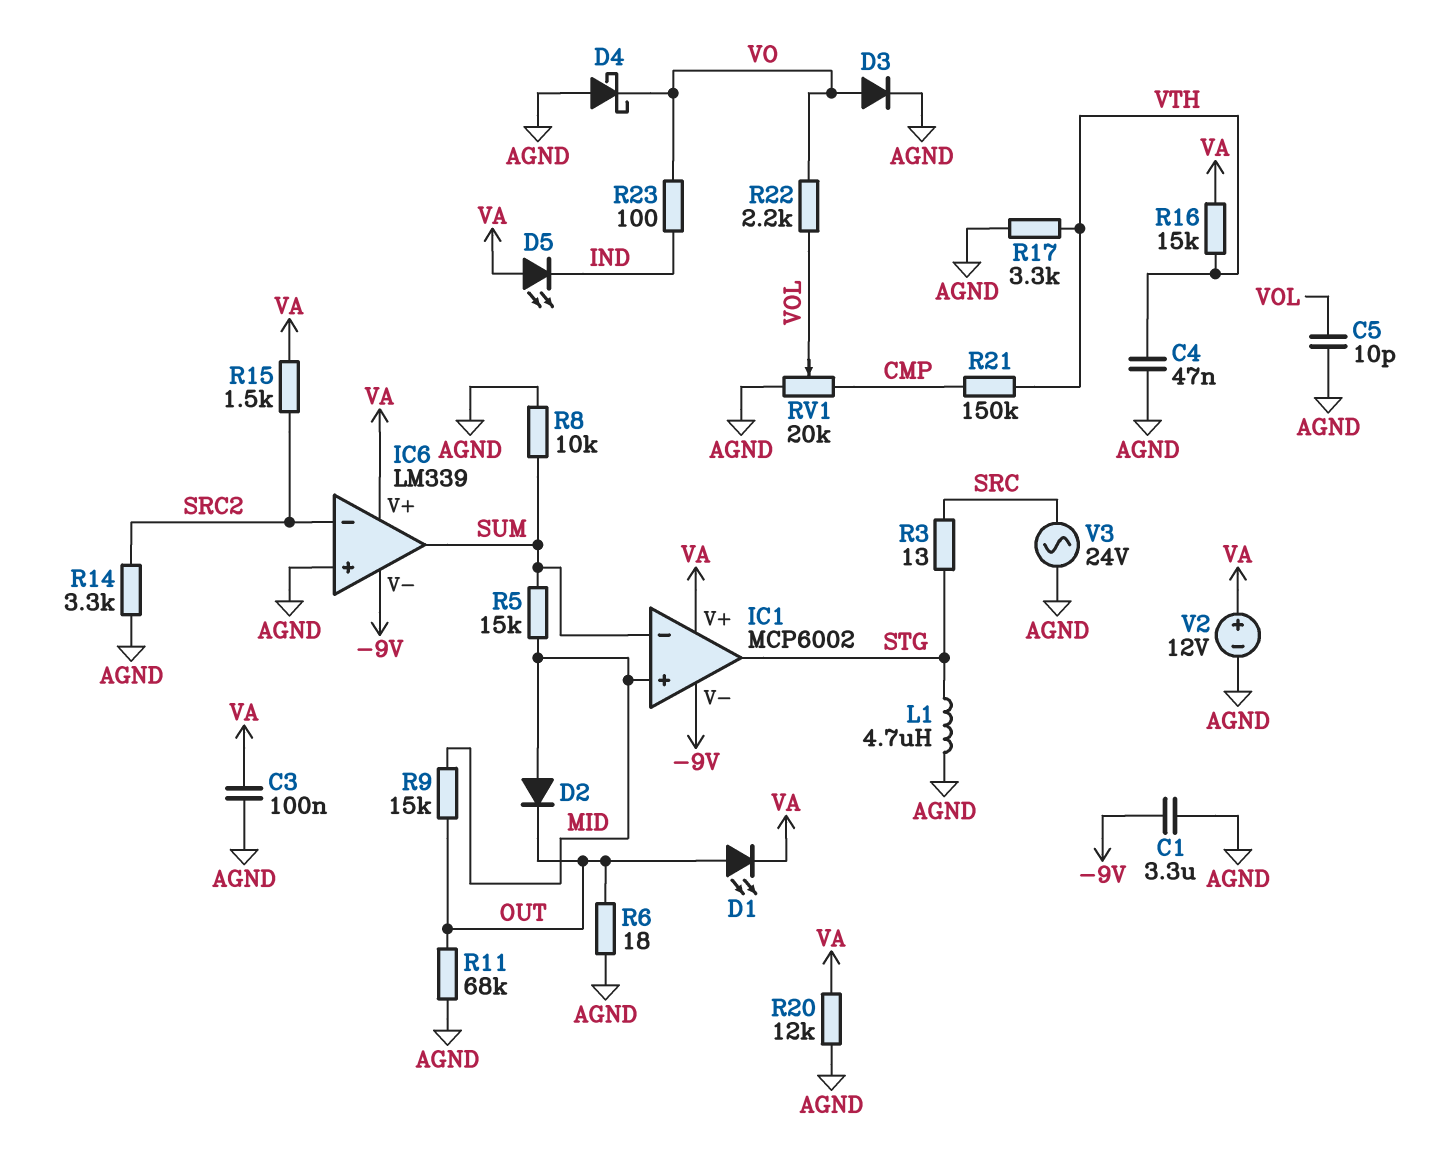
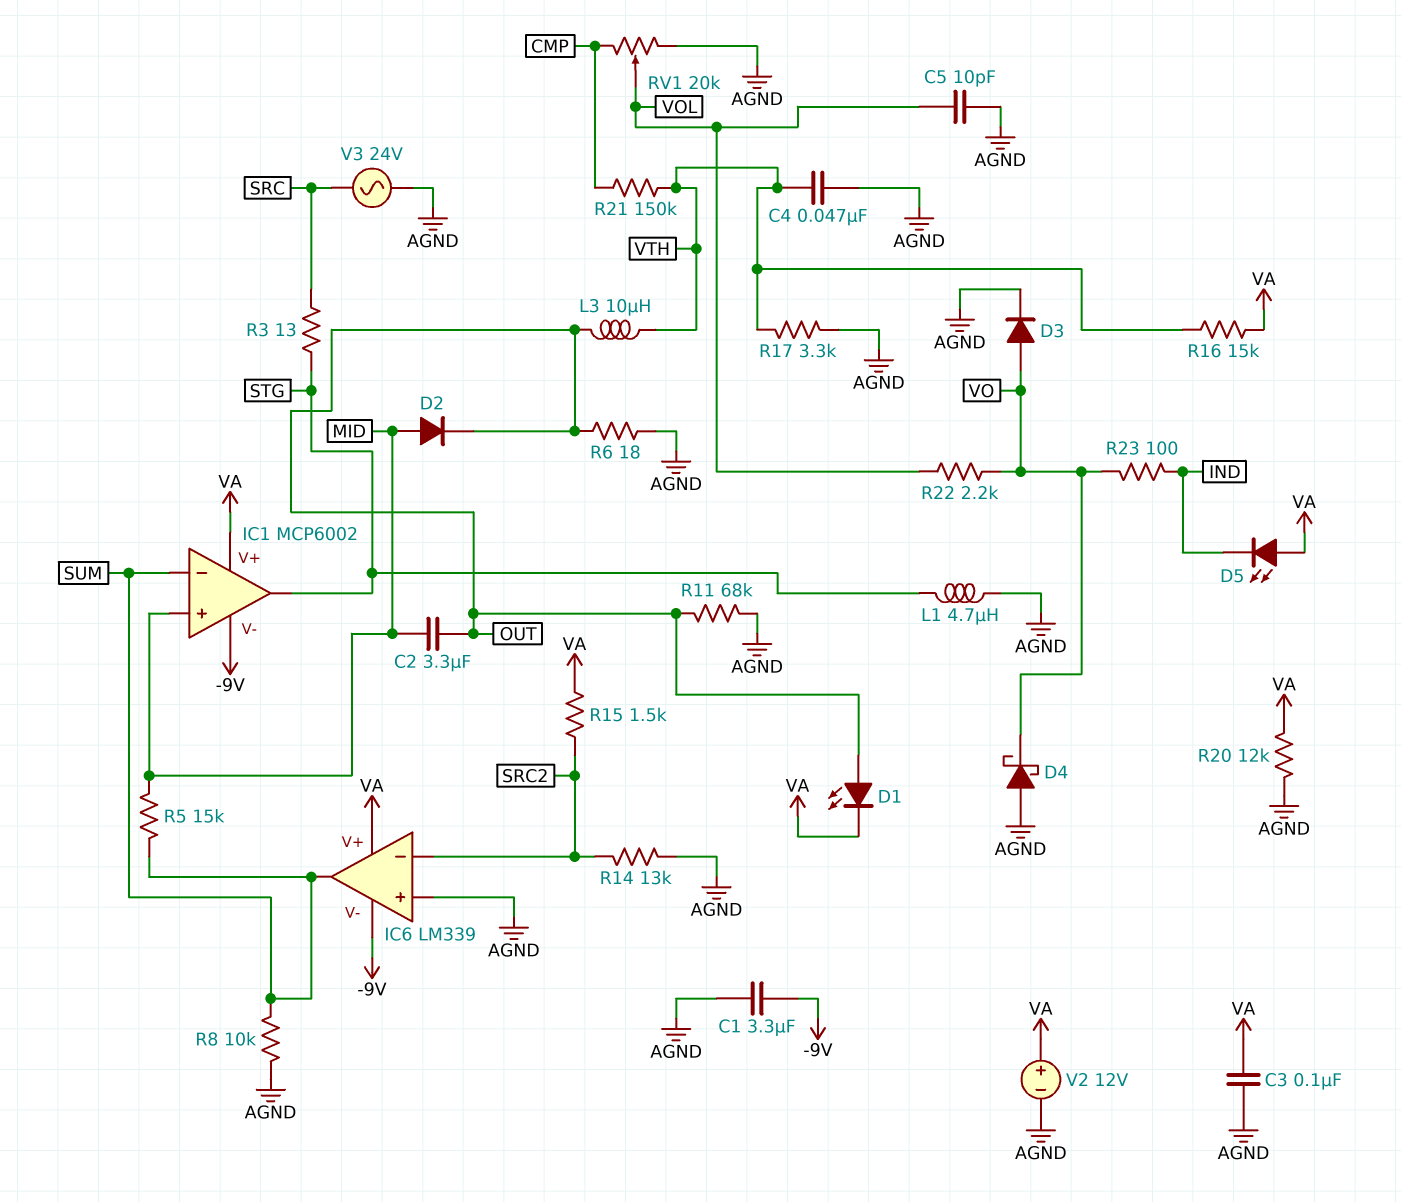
C2: none -> 3.3uF (MID, OUT)
L3: none -> 10uH (OUT, VTH)
R9: 15k (MID, OUT) -> none
R14: 3.3k (AGND, SRC2) -> 13k (AGND, SRC2)

